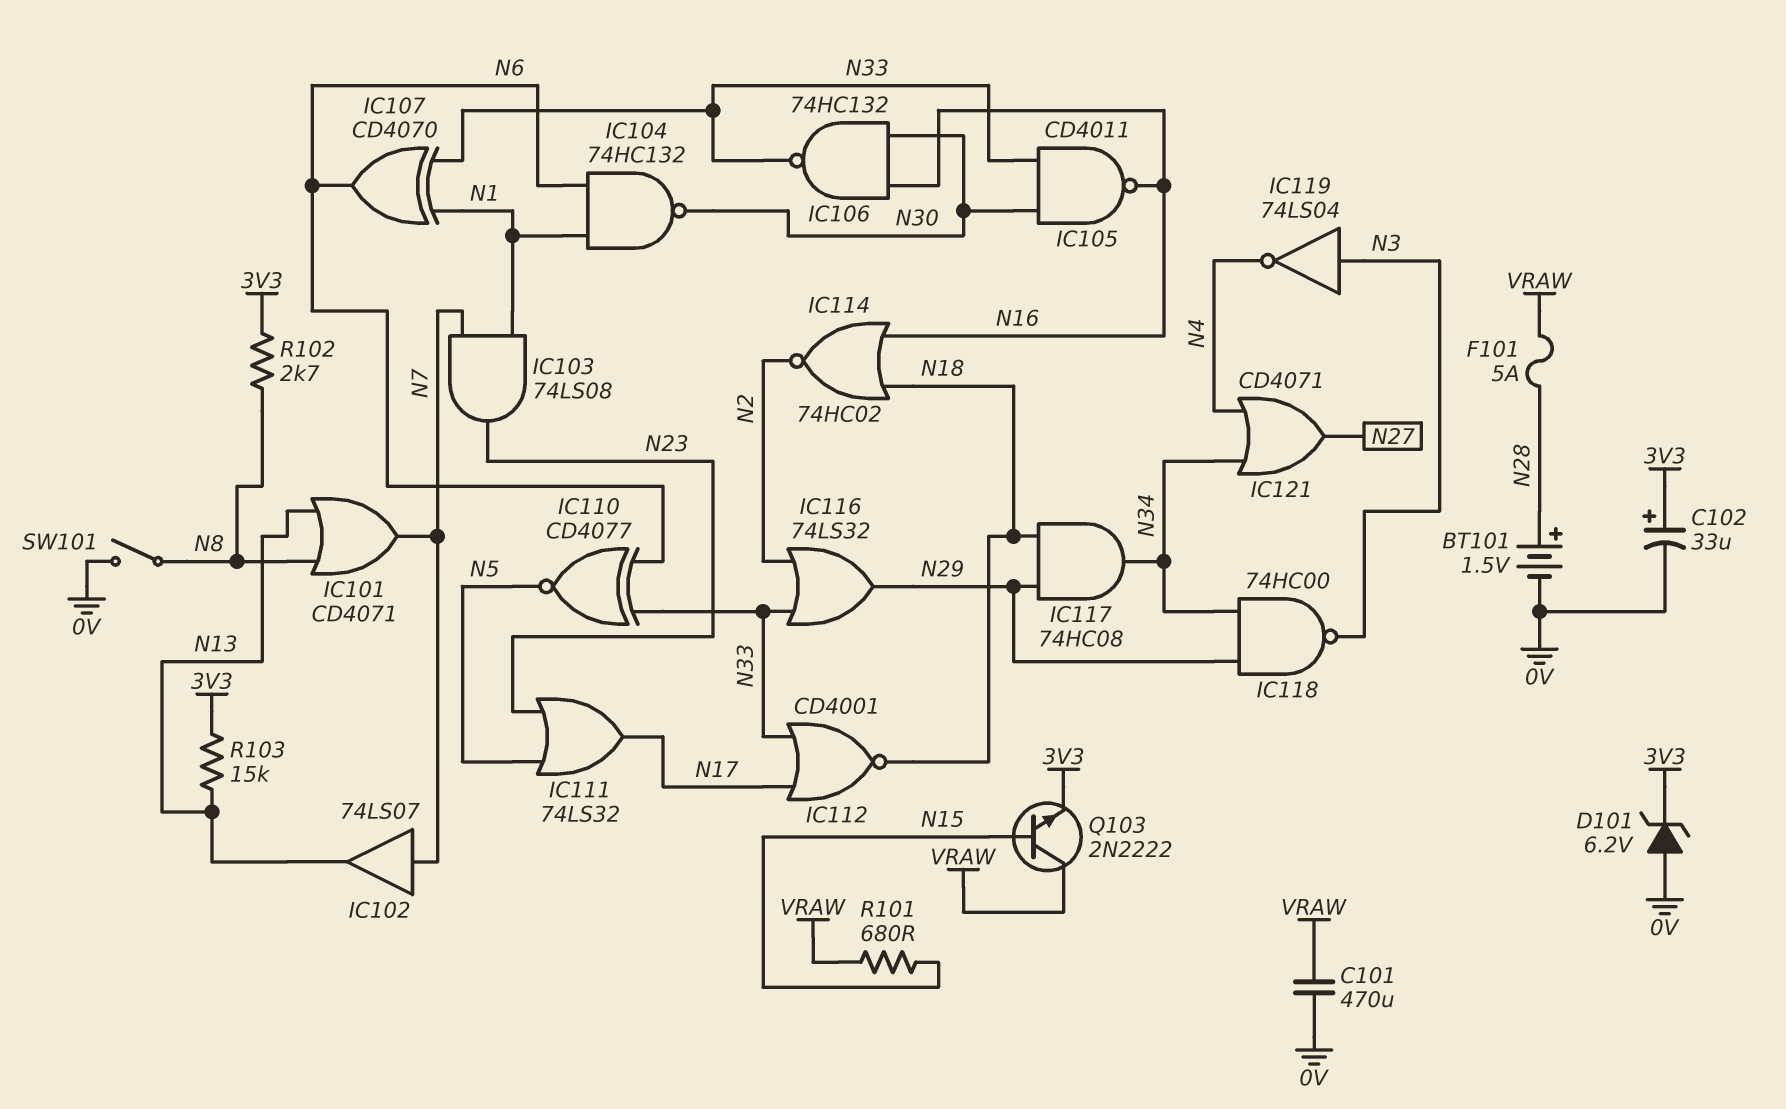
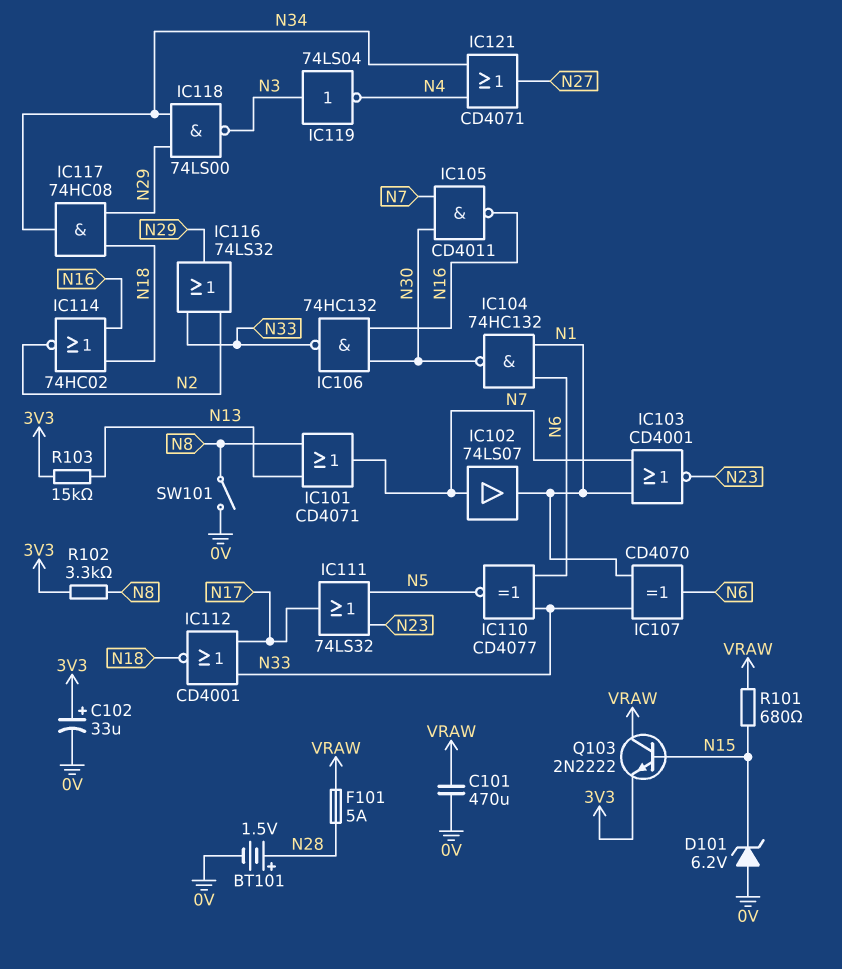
D101: zener 6.2V (A 0V, K 3V3) -> zener 6.2V (A 0V, K N15)
IC102: buffer 74LS07 (in N7, out N13) -> buffer 74LS07 (in N7, out N1)
IC103: AND 74LS08 (in N1, in N7, out N23) -> NOR CD4001 (in N1, in N7, out N23)
IC105: NAND CD4011 (in N30, in N33, out N16) -> NAND CD4011 (in N7, in N30, out N16)
IC118: NAND 74HC00 (in N29, in N34, out N3) -> NAND 74LS00 (in N29, in N34, out N3)
R102: 2.7k (3V3, N8) -> 3.3k (3V3, N8)

